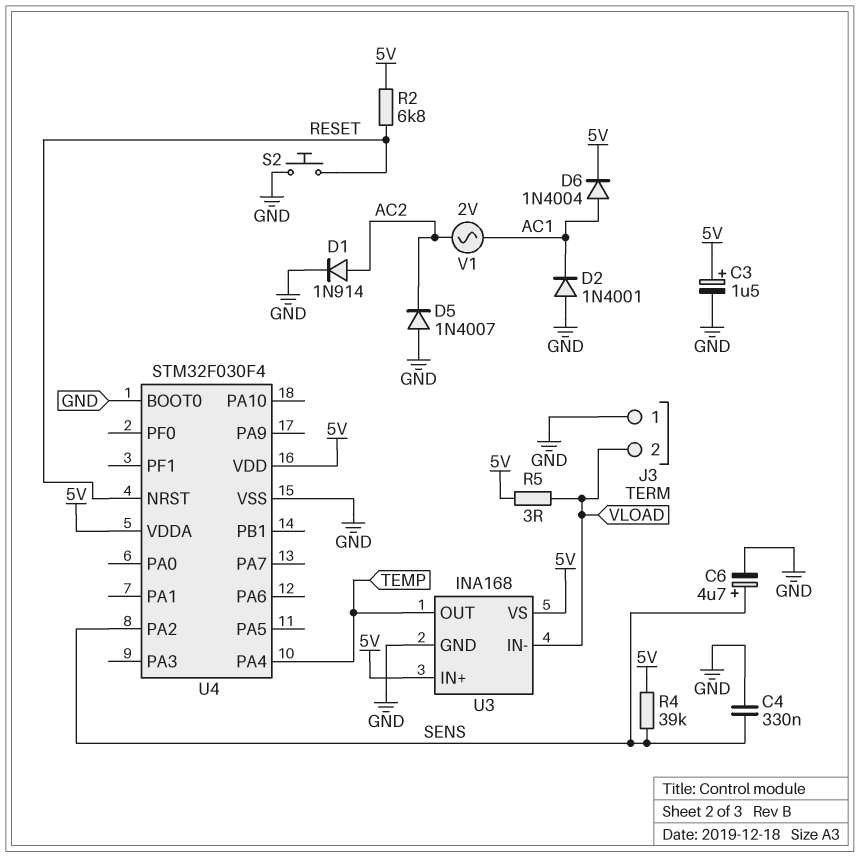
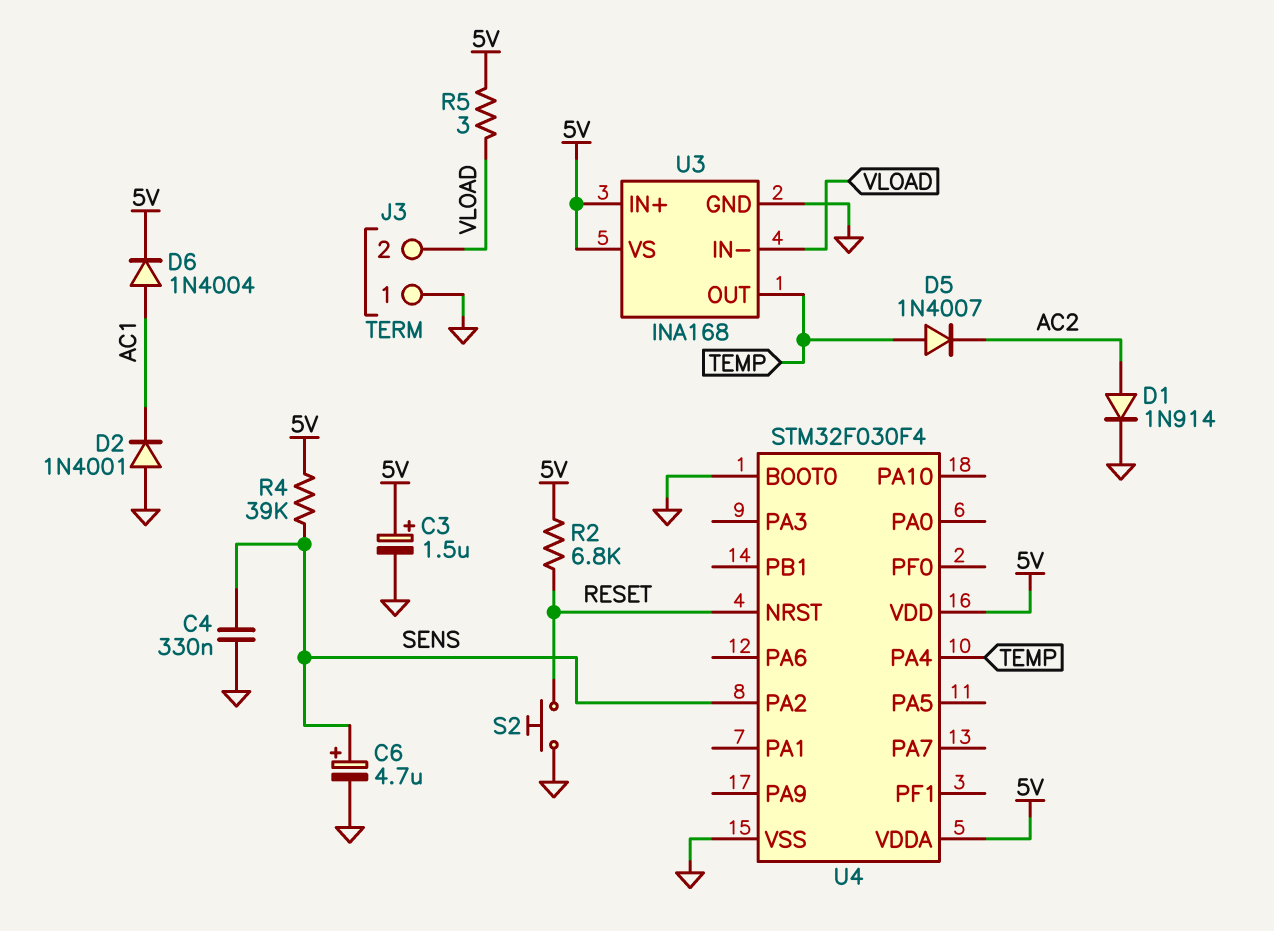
D5: diode 1N4007 (A GND, K AC2) -> diode 1N4007 (A TEMP, K AC2)
V1: AC 2V (AC1, AC2) -> none

